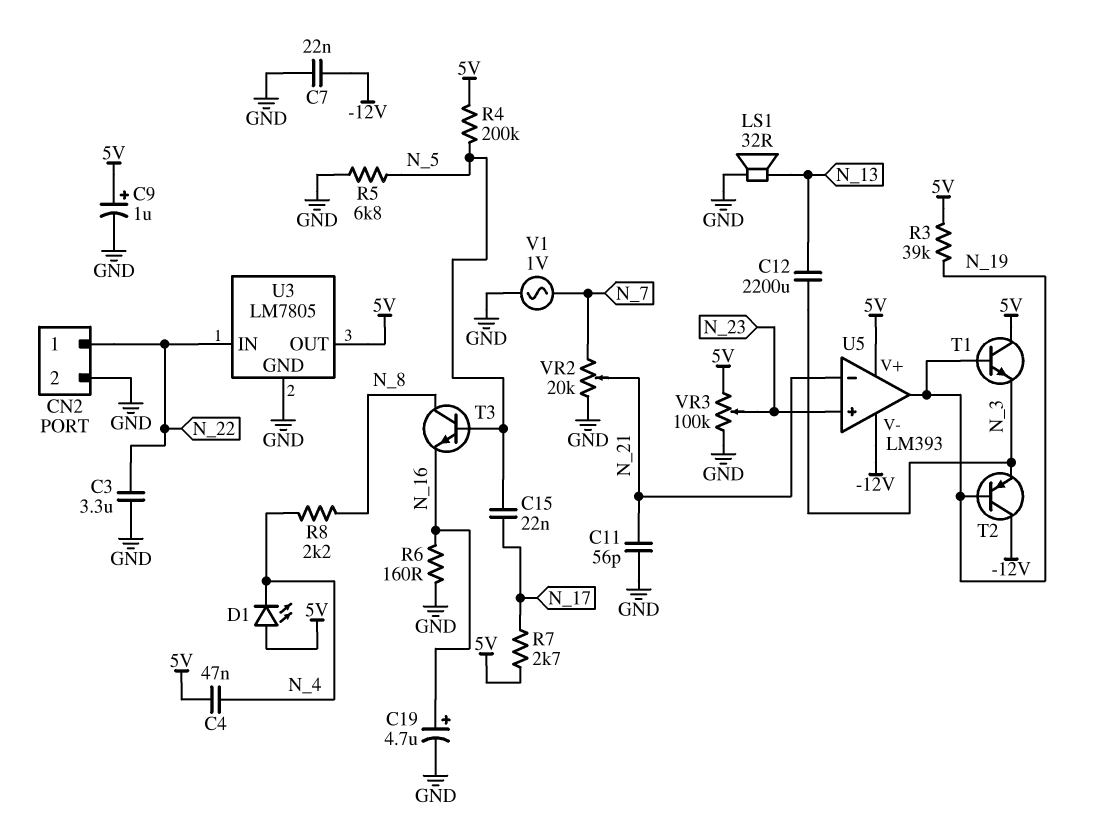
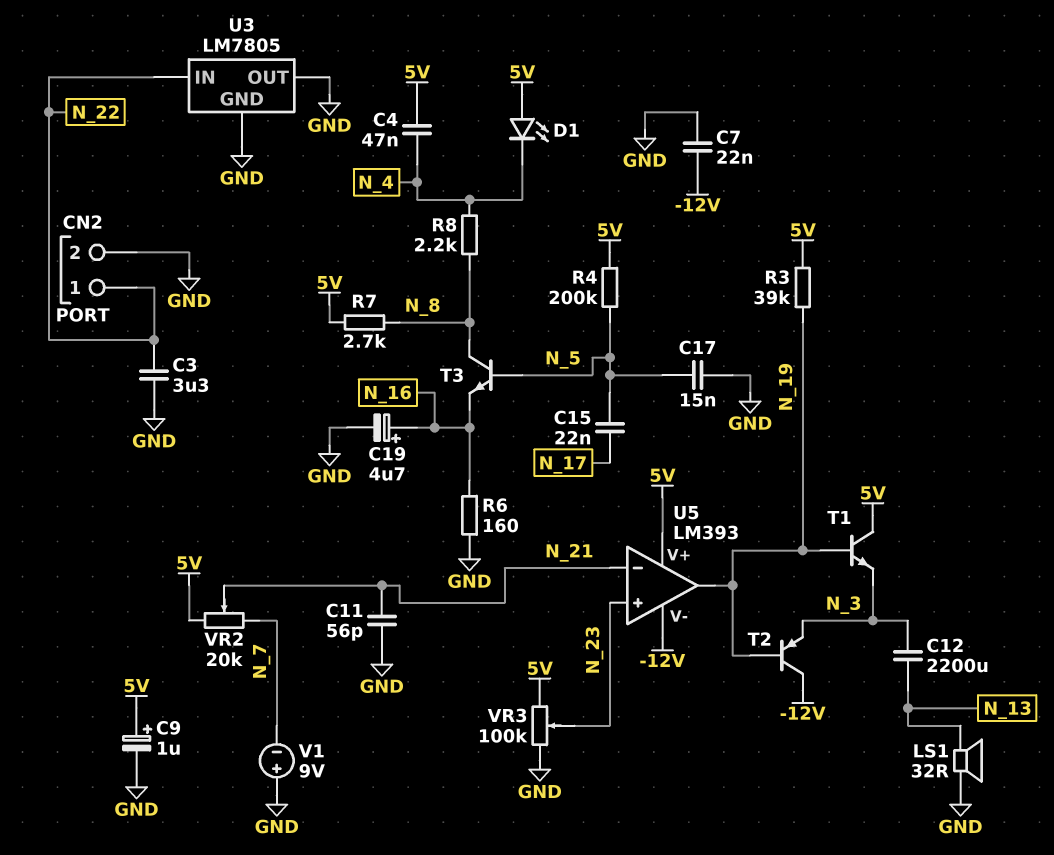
C17: none -> 15nF (GND, N_5)
R5: 6.8k (GND, N_5) -> none
R7: 2.7k (5V, N_17) -> 2.7k (5V, N_8)
U3 pin OUT: 5V -> GND
V1: AC 1V (GND, N_7) -> 9V (plus GND, minus N_7)
VR2: 20k (GND, N_7, wiper N_21) -> 20k (5V, N_7, wiper N_21)

